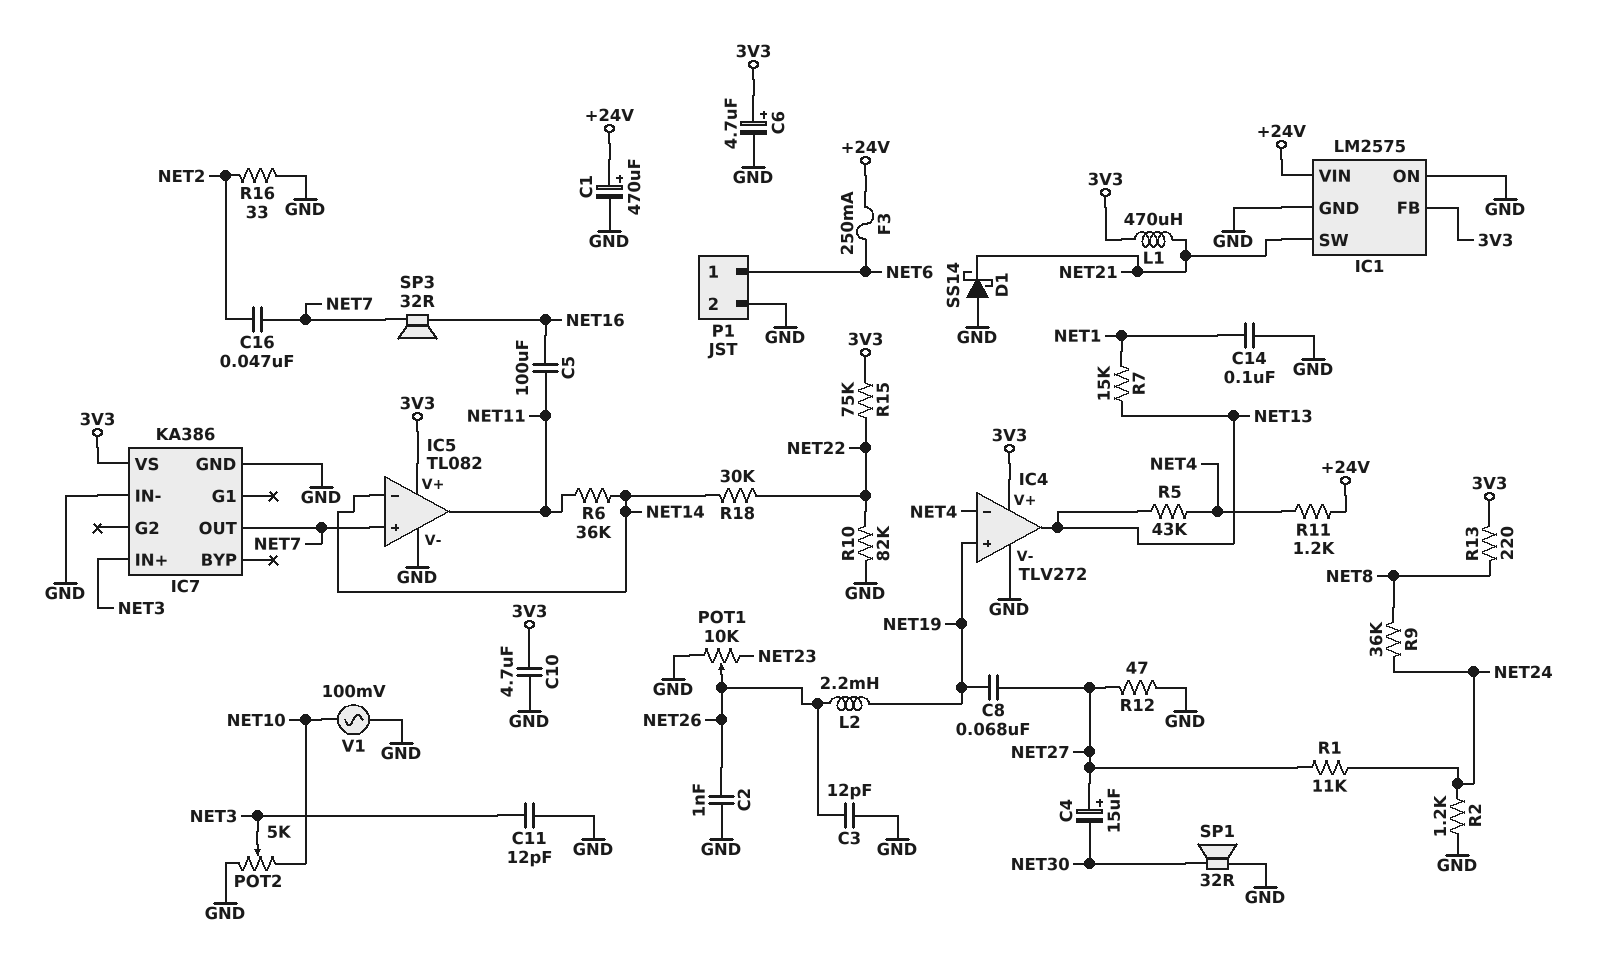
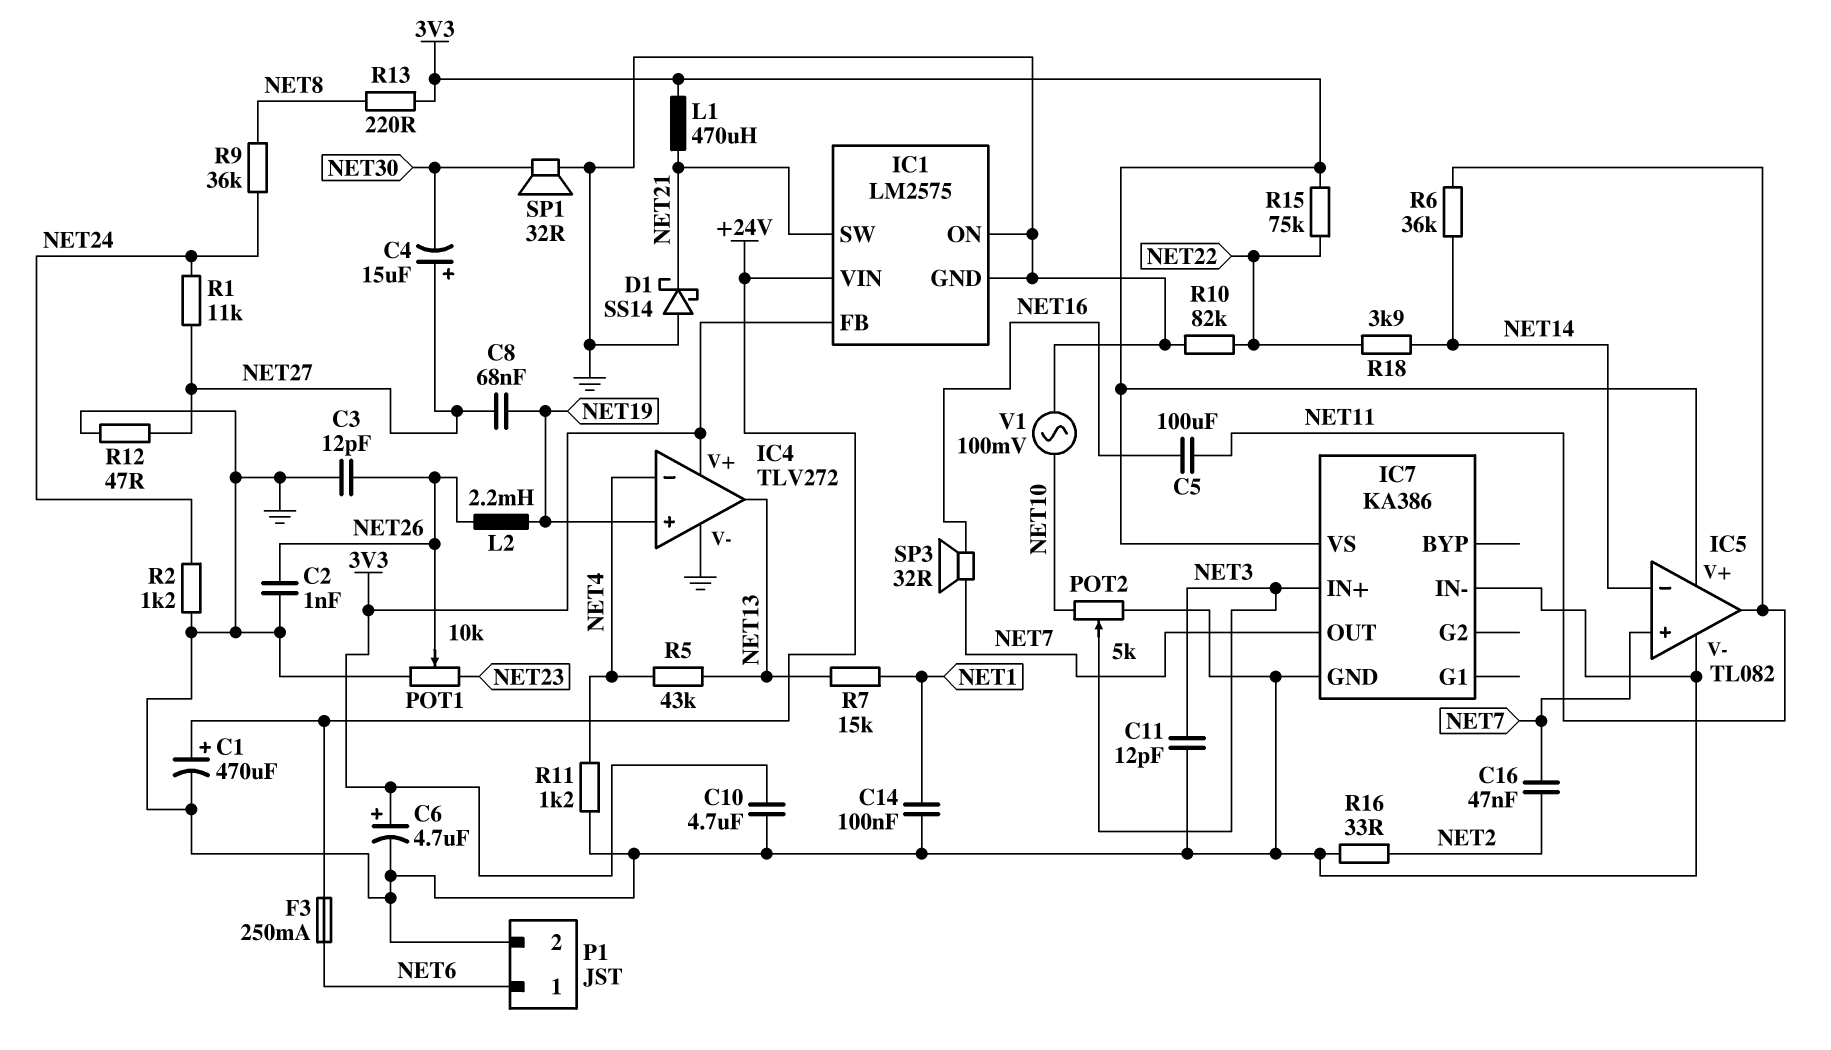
R11: 1.2k (+24V, NET4) -> 1.2k (GND, NET4)
R18: 30k (NET14, NET22) -> 3.9k (NET14, NET22)

